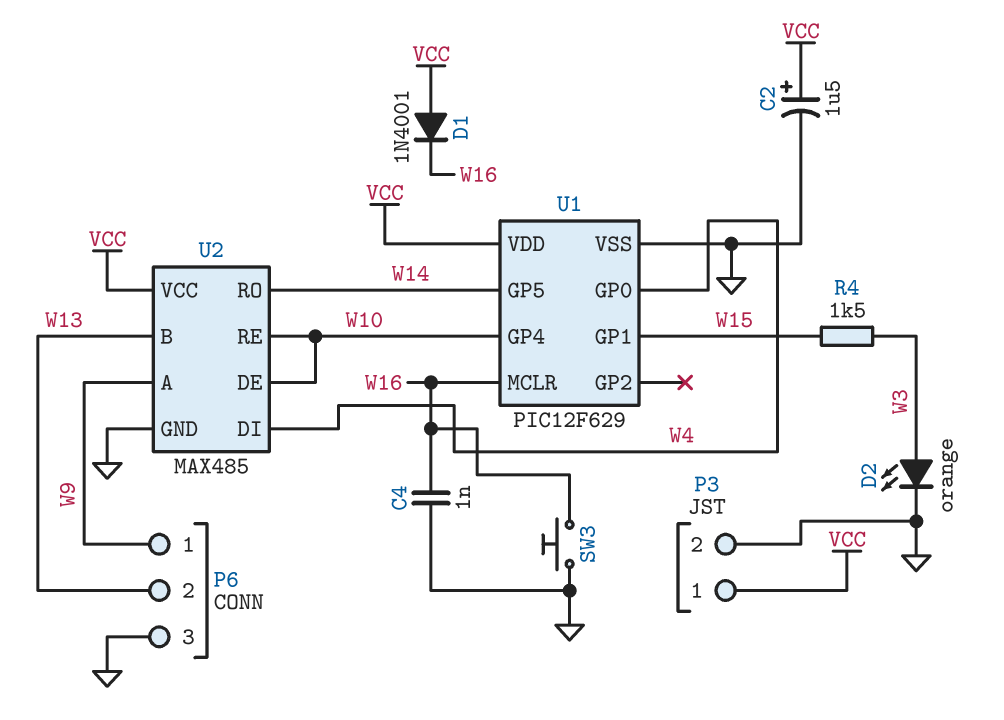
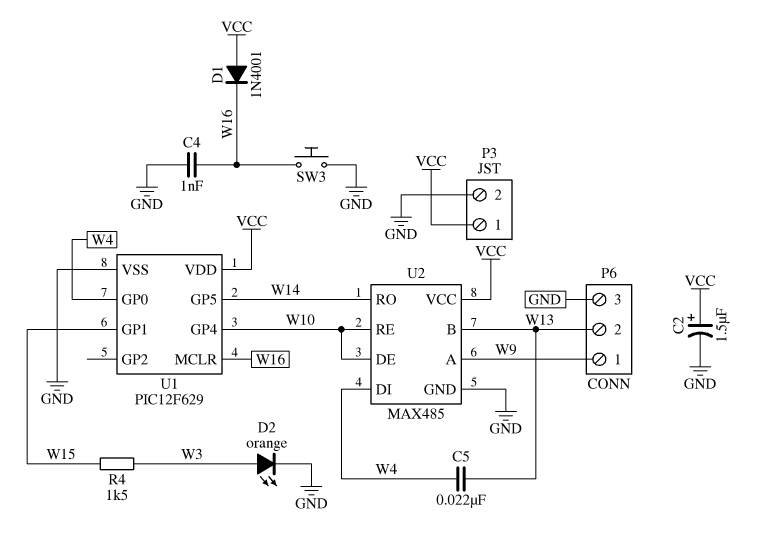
C5: none -> 22nF (W4, W13)

